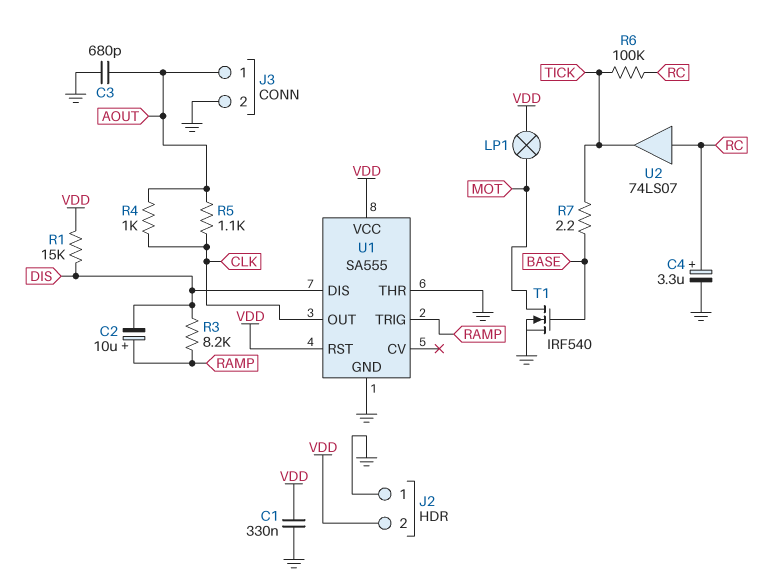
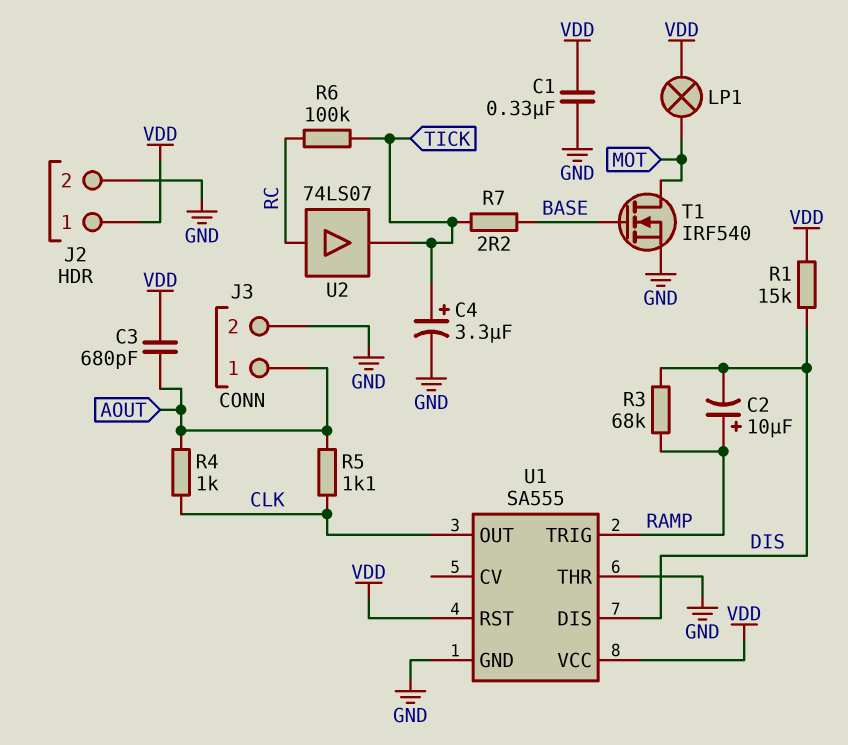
C3: 680pF (AOUT, GND) -> 680pF (AOUT, VDD)
C4: 3.3uF (plus RC, minus GND) -> 3.3uF (plus TICK, minus GND)
J2 pin 1: GND -> VDD
J2 pin 2: VDD -> GND
R3: 8.2k (DIS, RAMP) -> 68k (DIS, RAMP)

